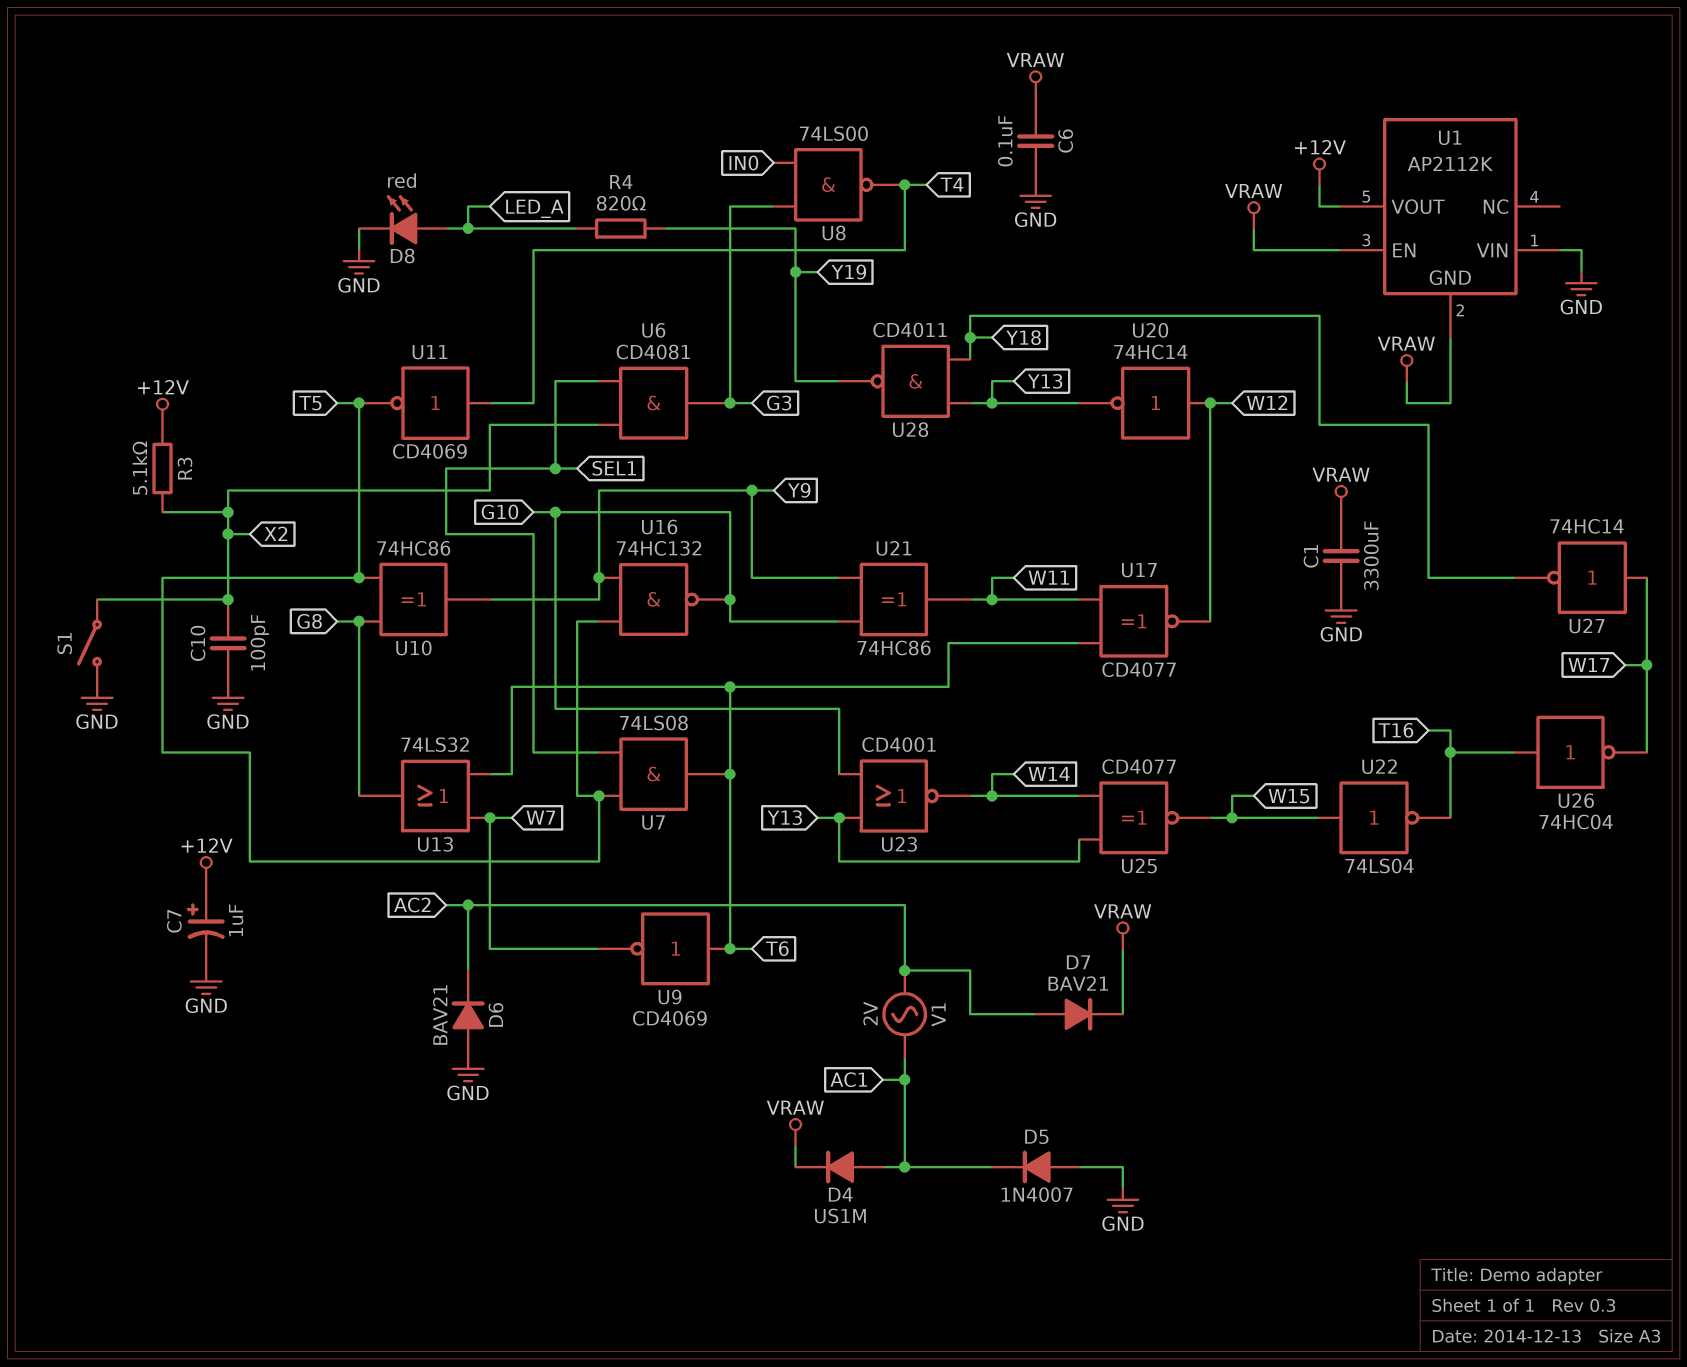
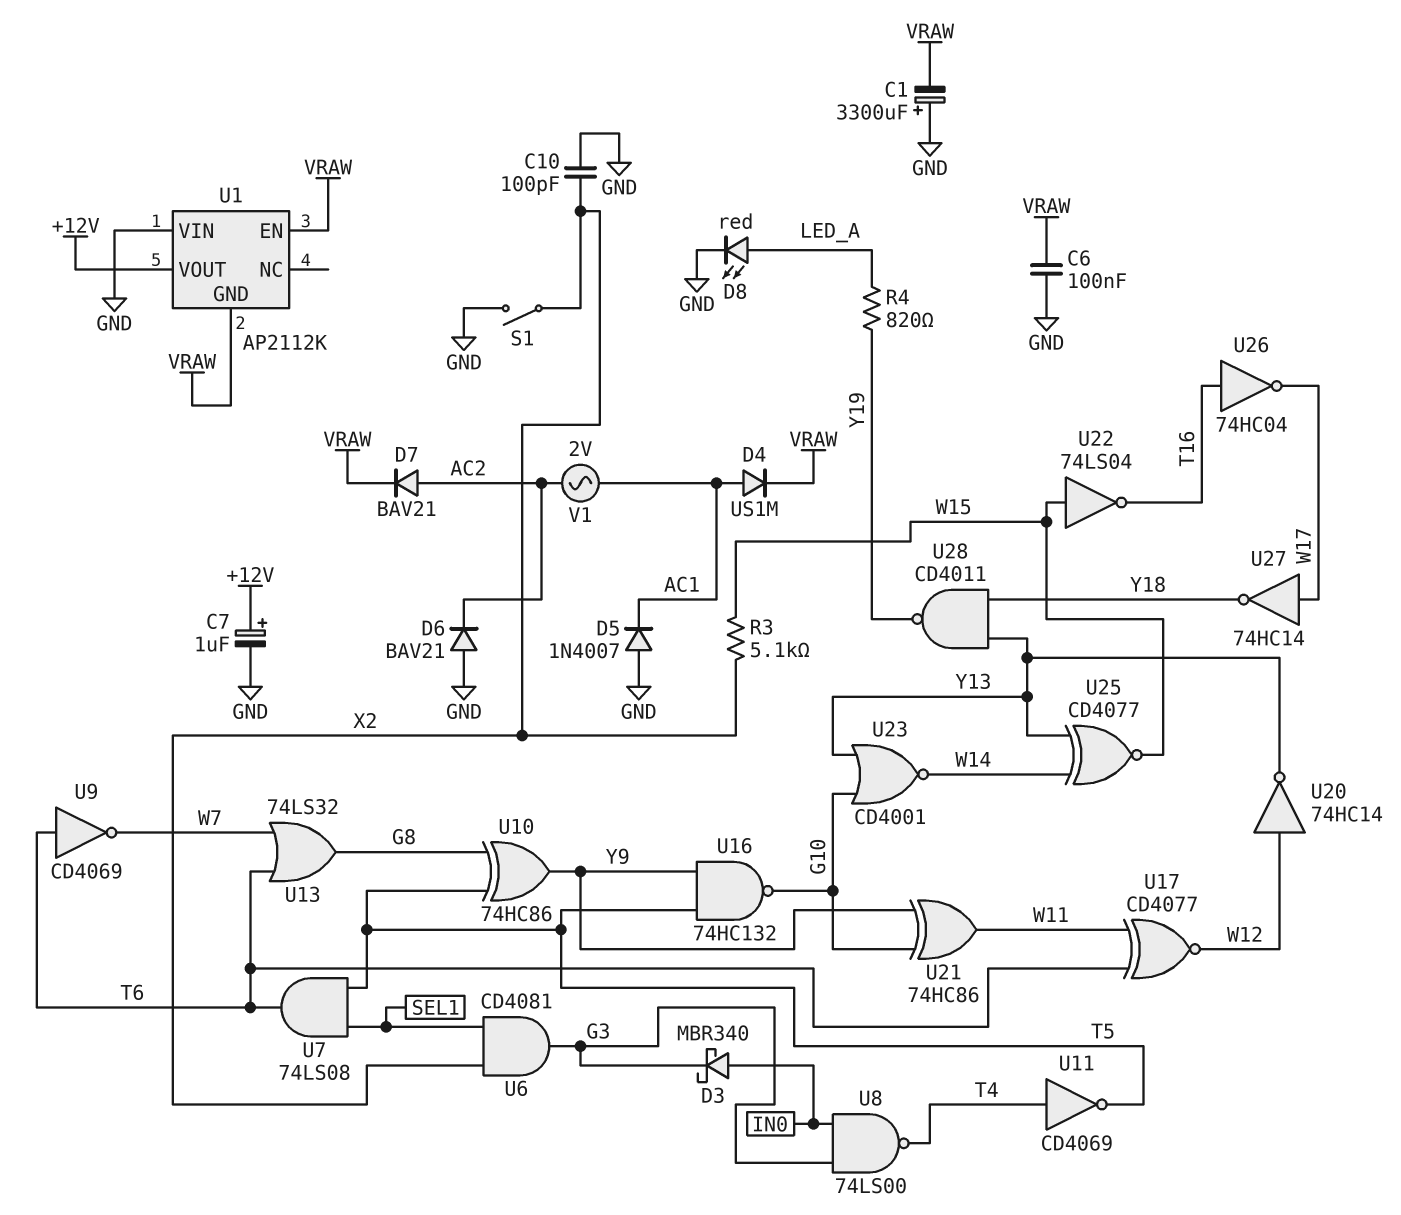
C1: 3300uF (GND, VRAW) -> 3300uF (plus GND, minus VRAW)
D3: none -> schottky MBR340 (A IN0, K G3)
R3: 5.1k (+12V, X2) -> 5.1k (W15, X2)

